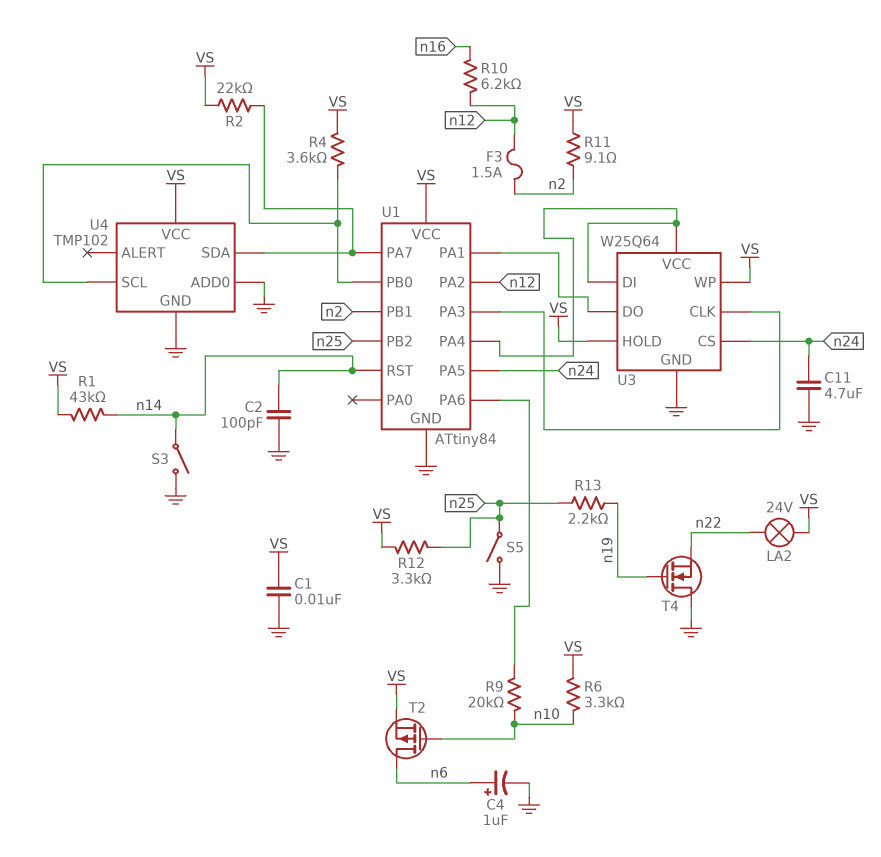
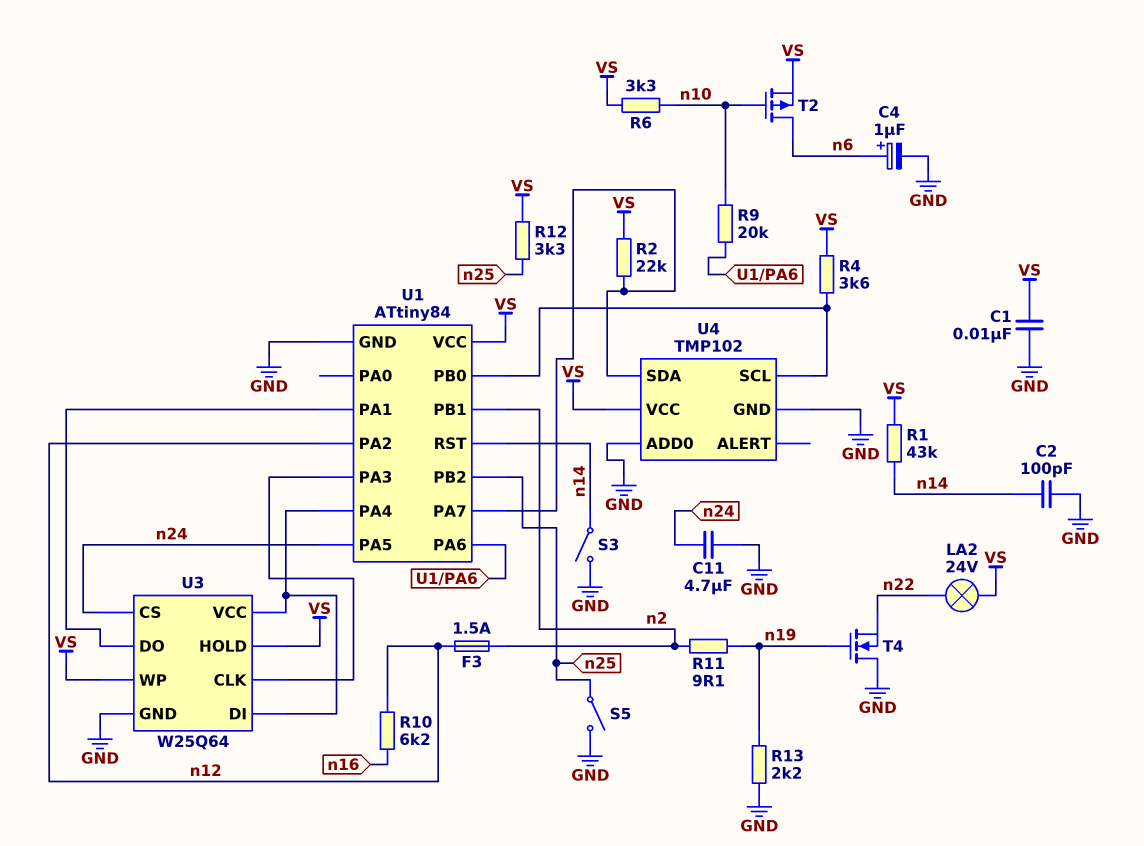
R11: 9.1 (VS, n2) -> 9.1 (n2, n19)
R13: 2.2k (n19, n25) -> 2.2k (GND, n19)

